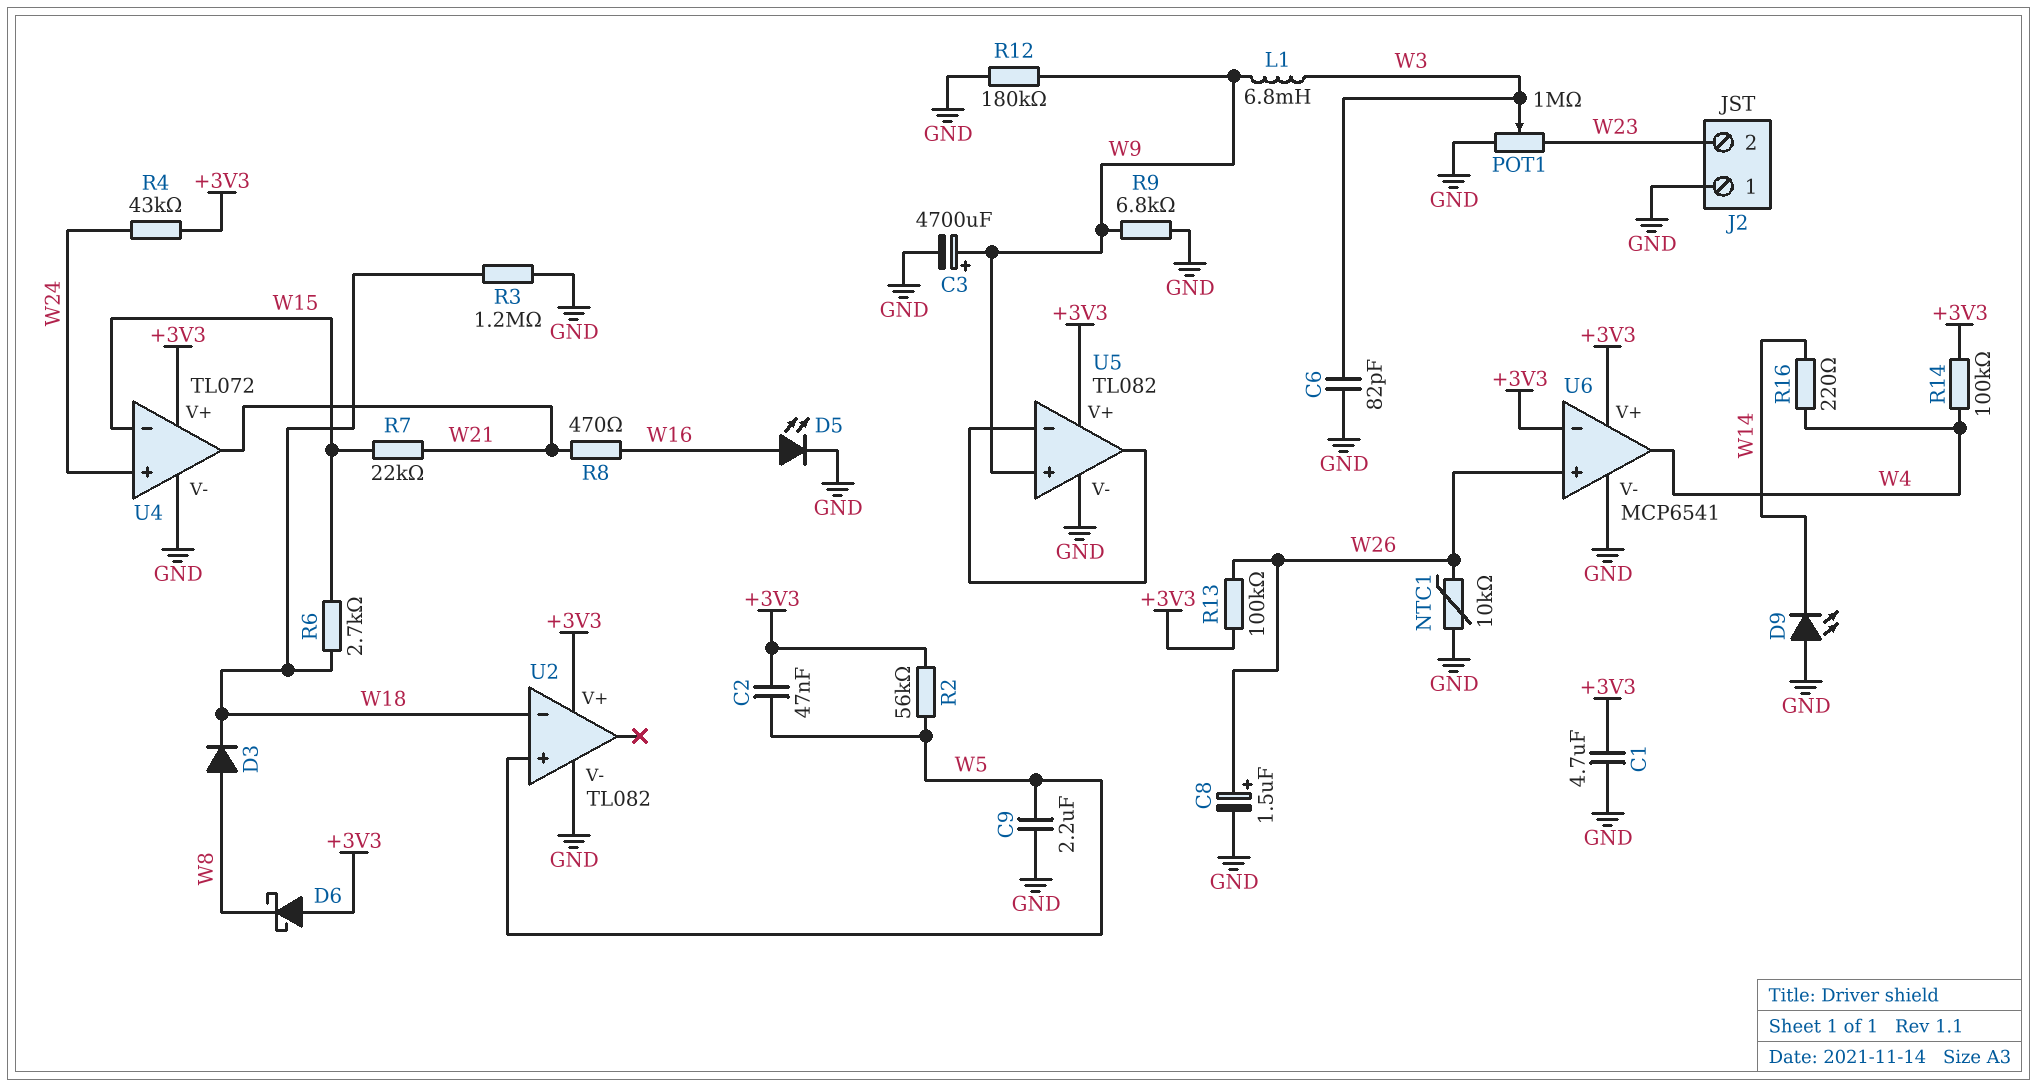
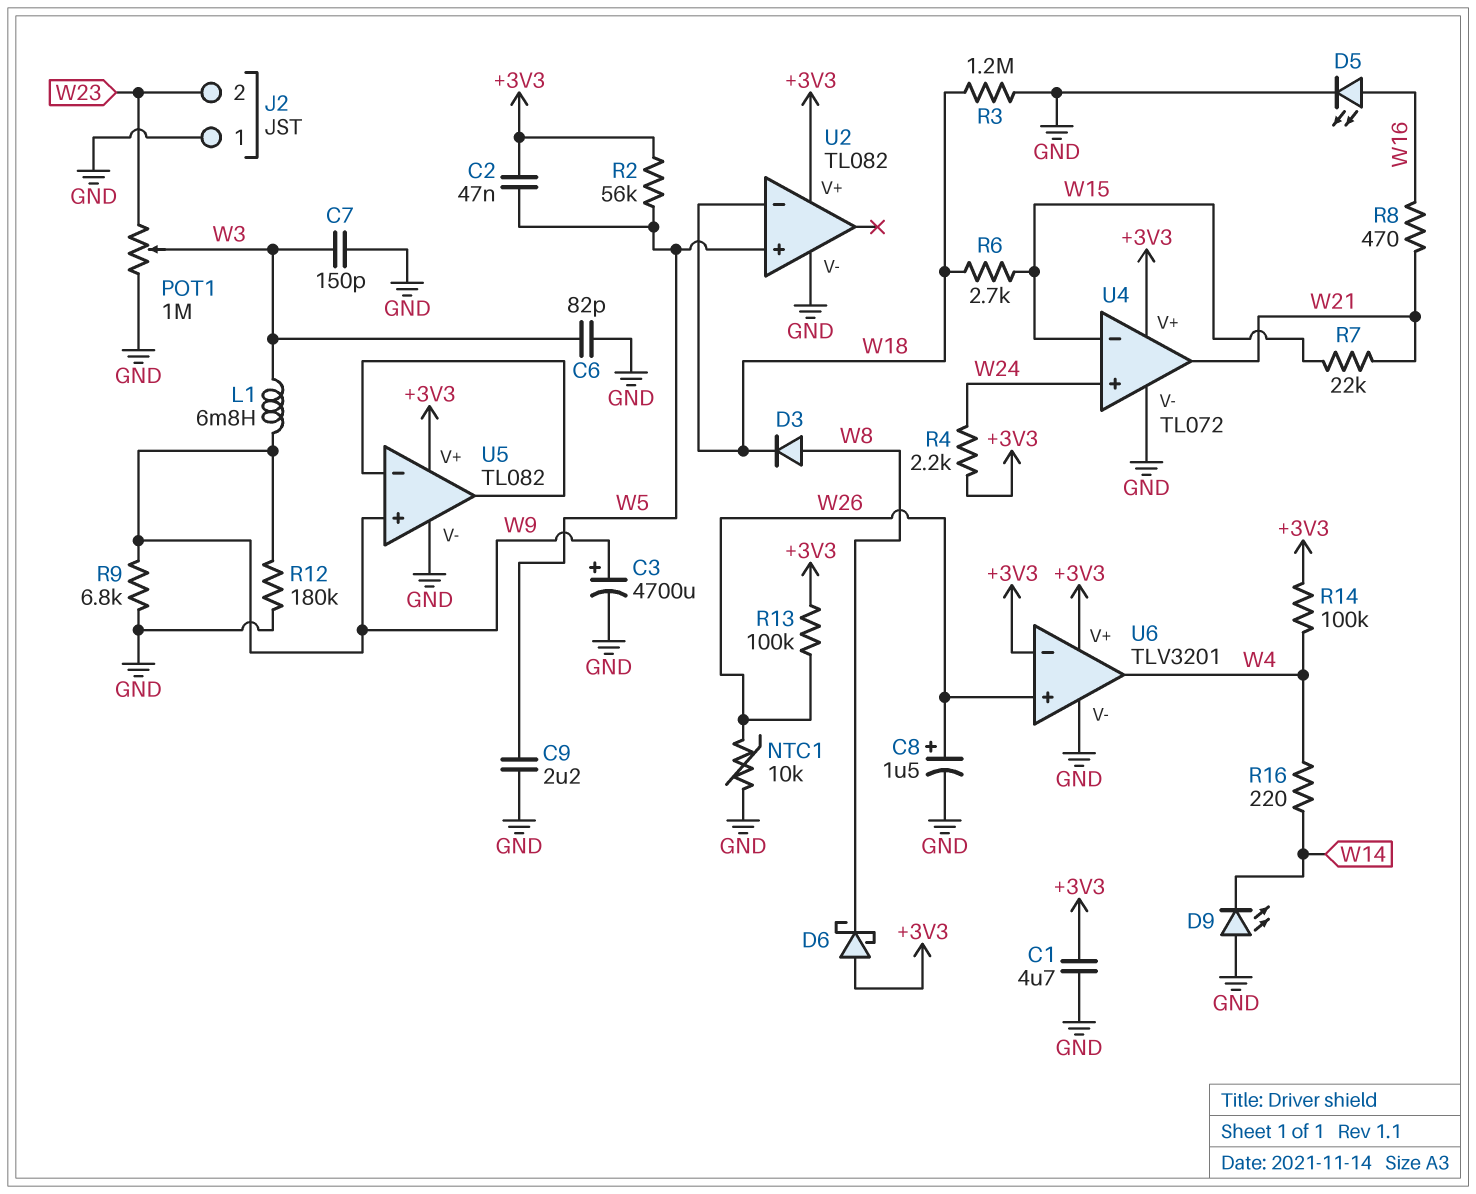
C7: none -> 150pF (GND, W3)
R4: 43k (+3V3, W24) -> 2.2k (+3V3, W24)
U6: MCP6541 -> TLV3201

